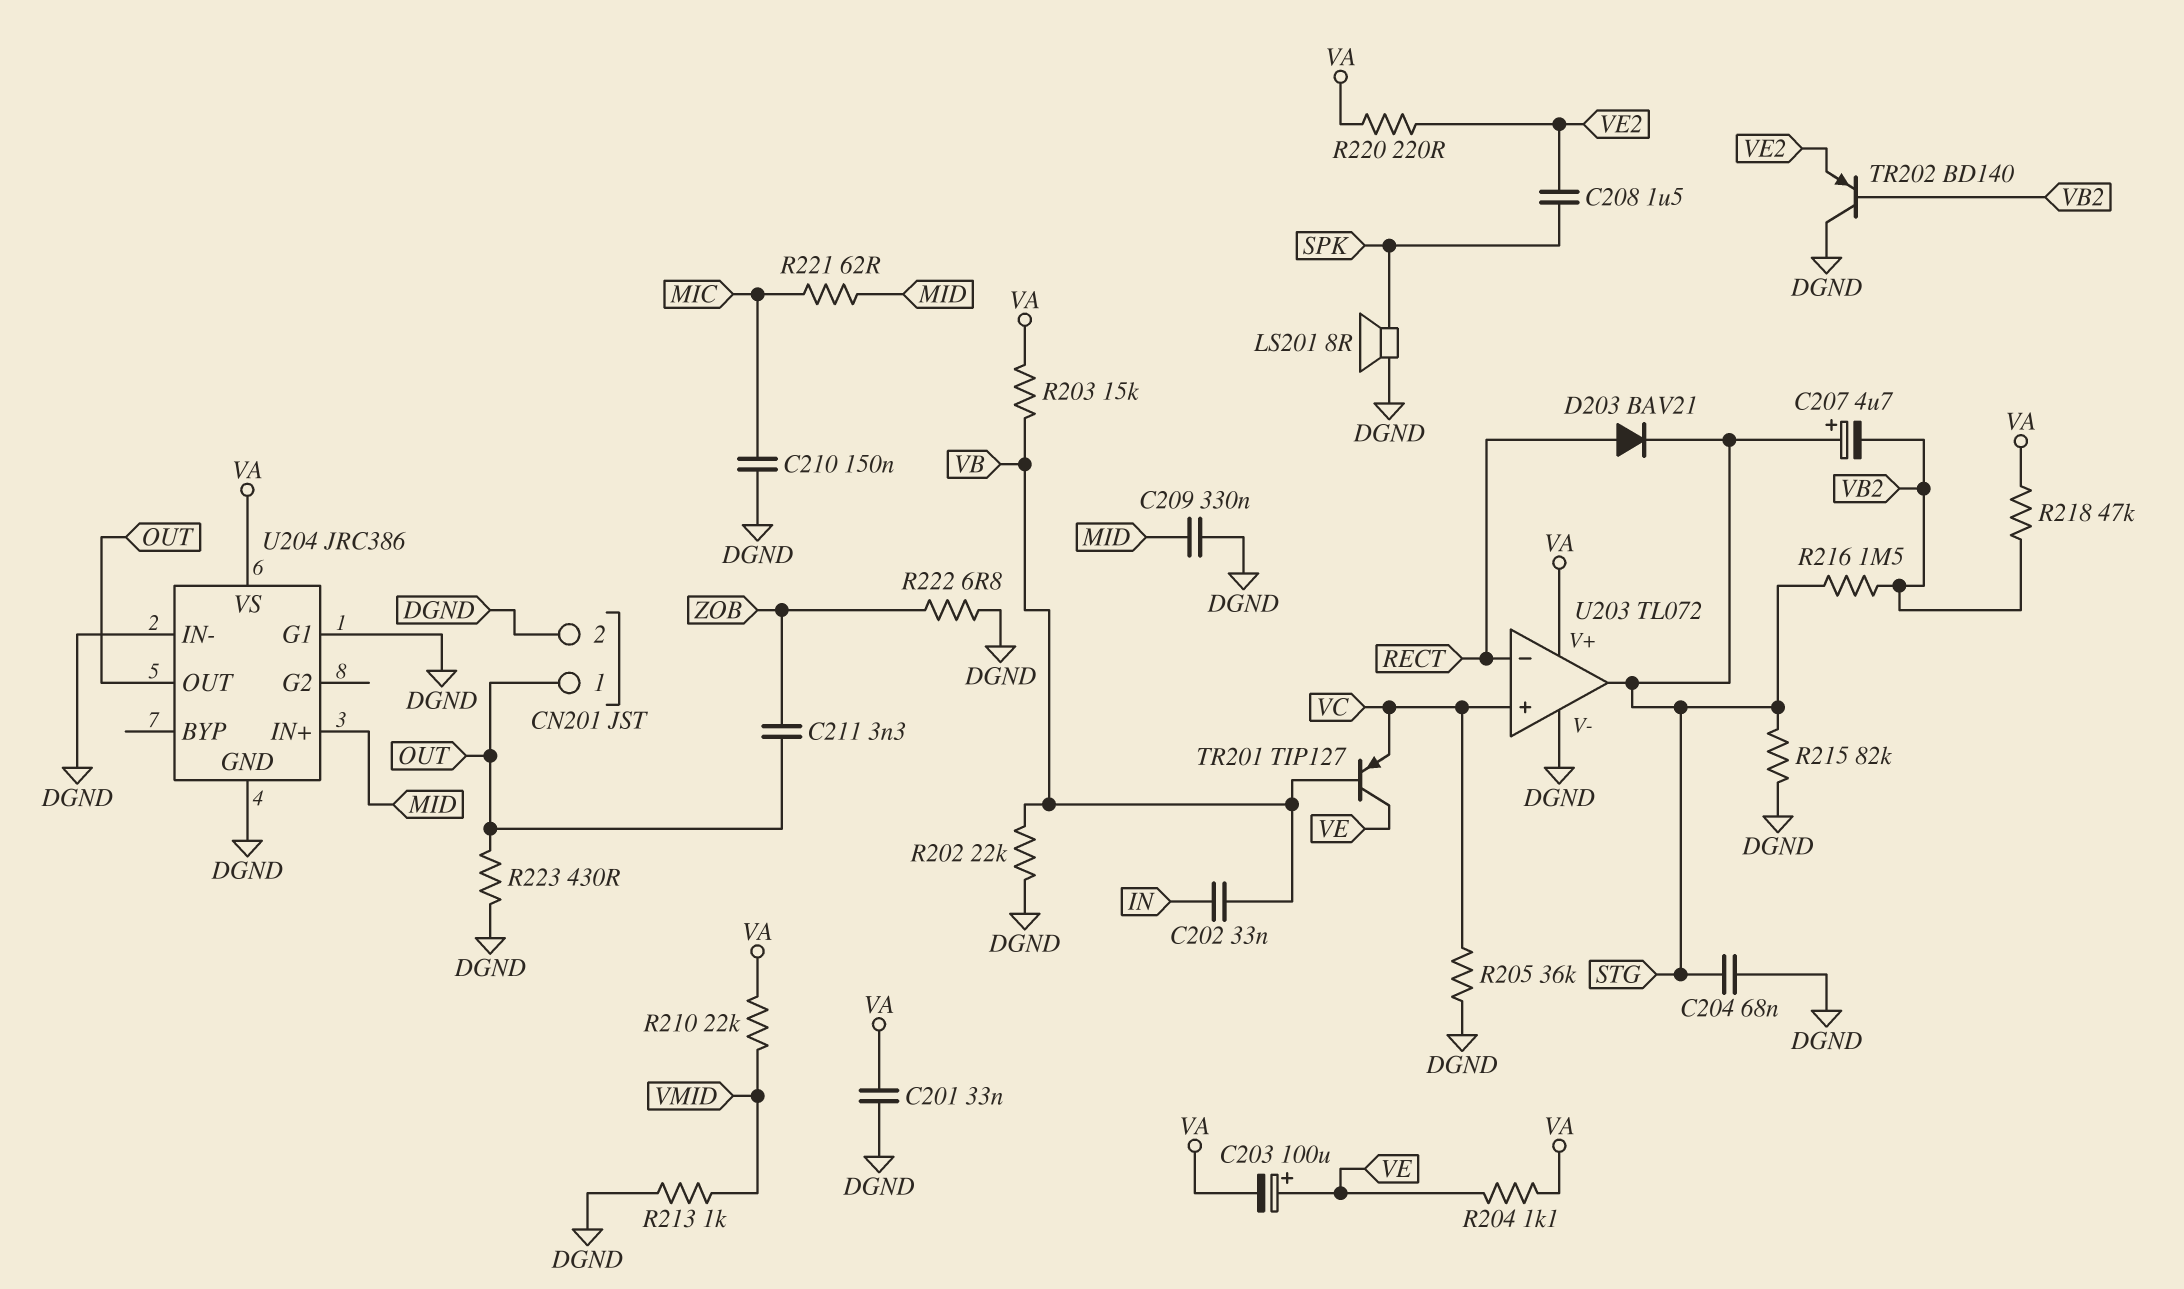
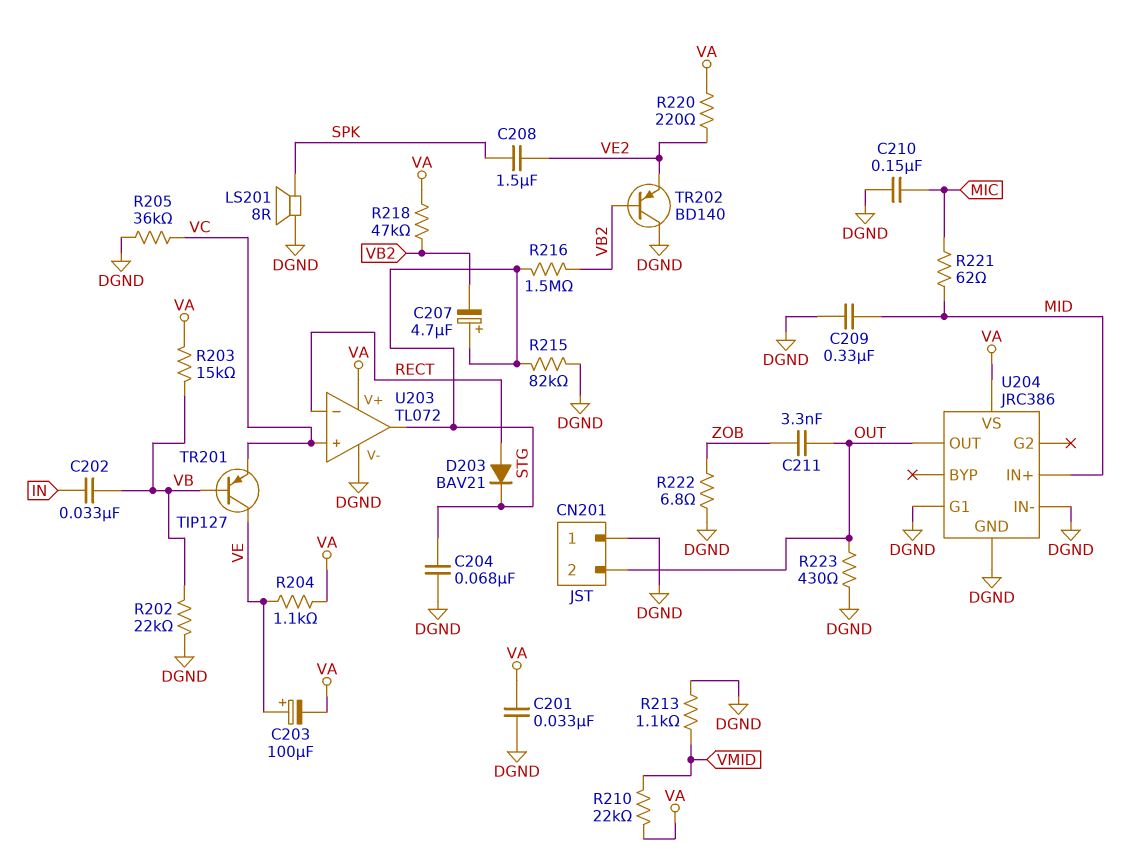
CN201 pin 1: OUT -> DGND
CN201 pin 2: DGND -> OUT
R213: 1k (DGND, VMID) -> 1.1k (DGND, VMID)

